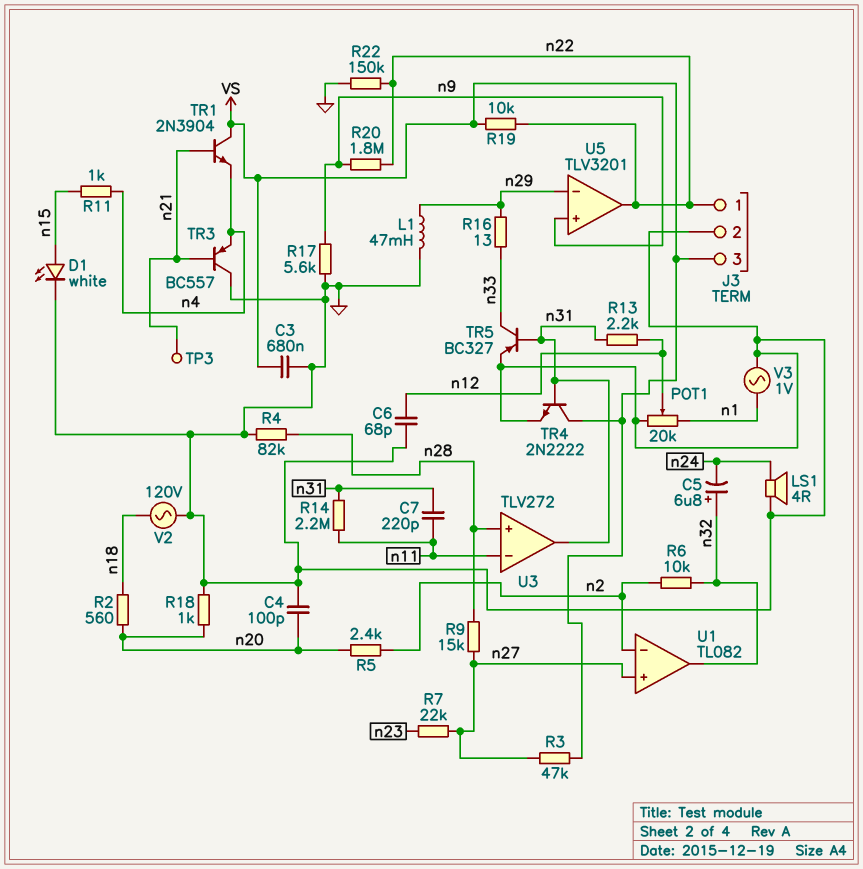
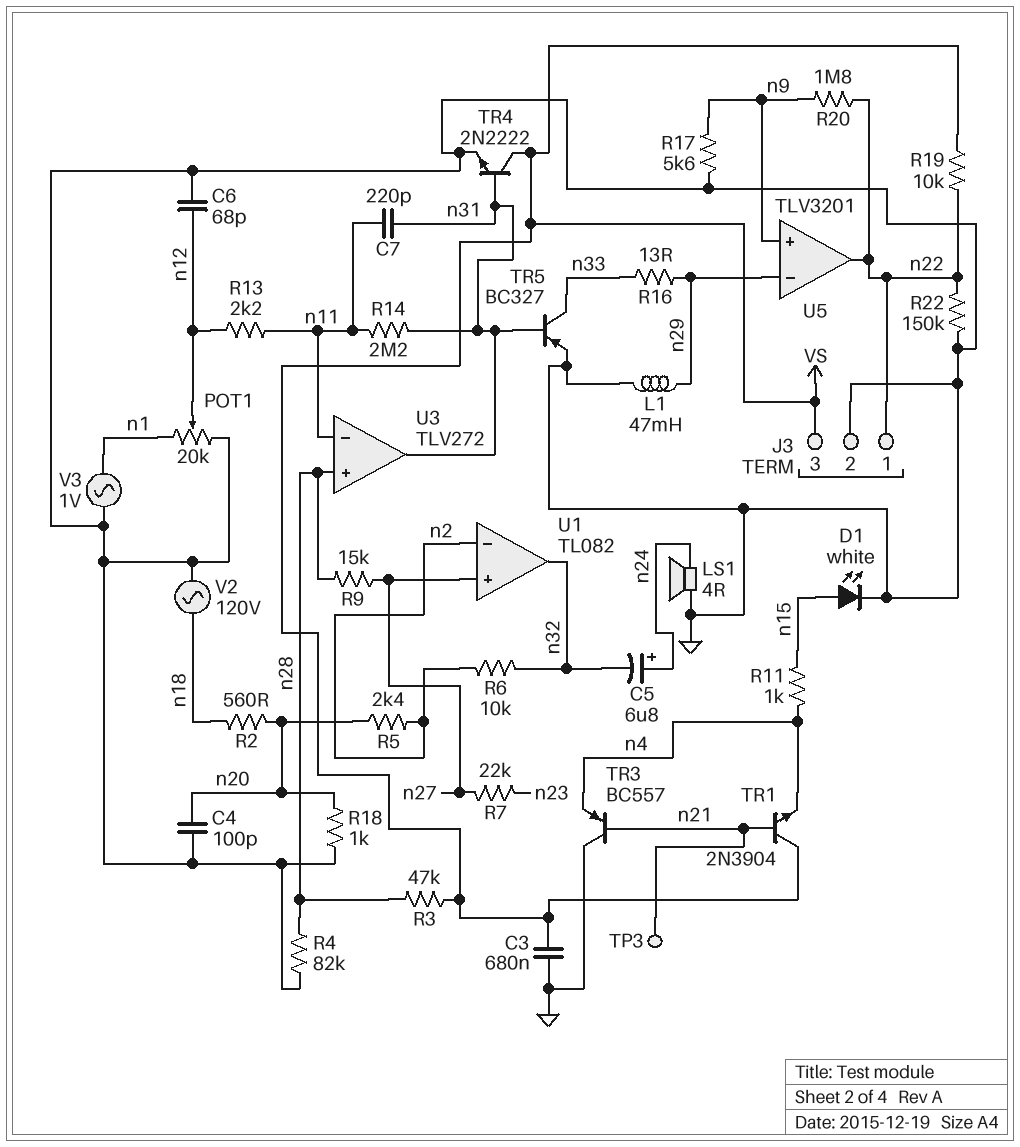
C5: 6.8uF (plus n32, minus n24) -> 6.8uF (plus n24, minus n32)
R3: 47k (VS, n27) -> 47k (VS, n28)
R13: 2.2k (n12, n31) -> 2.2k (n11, n12)

